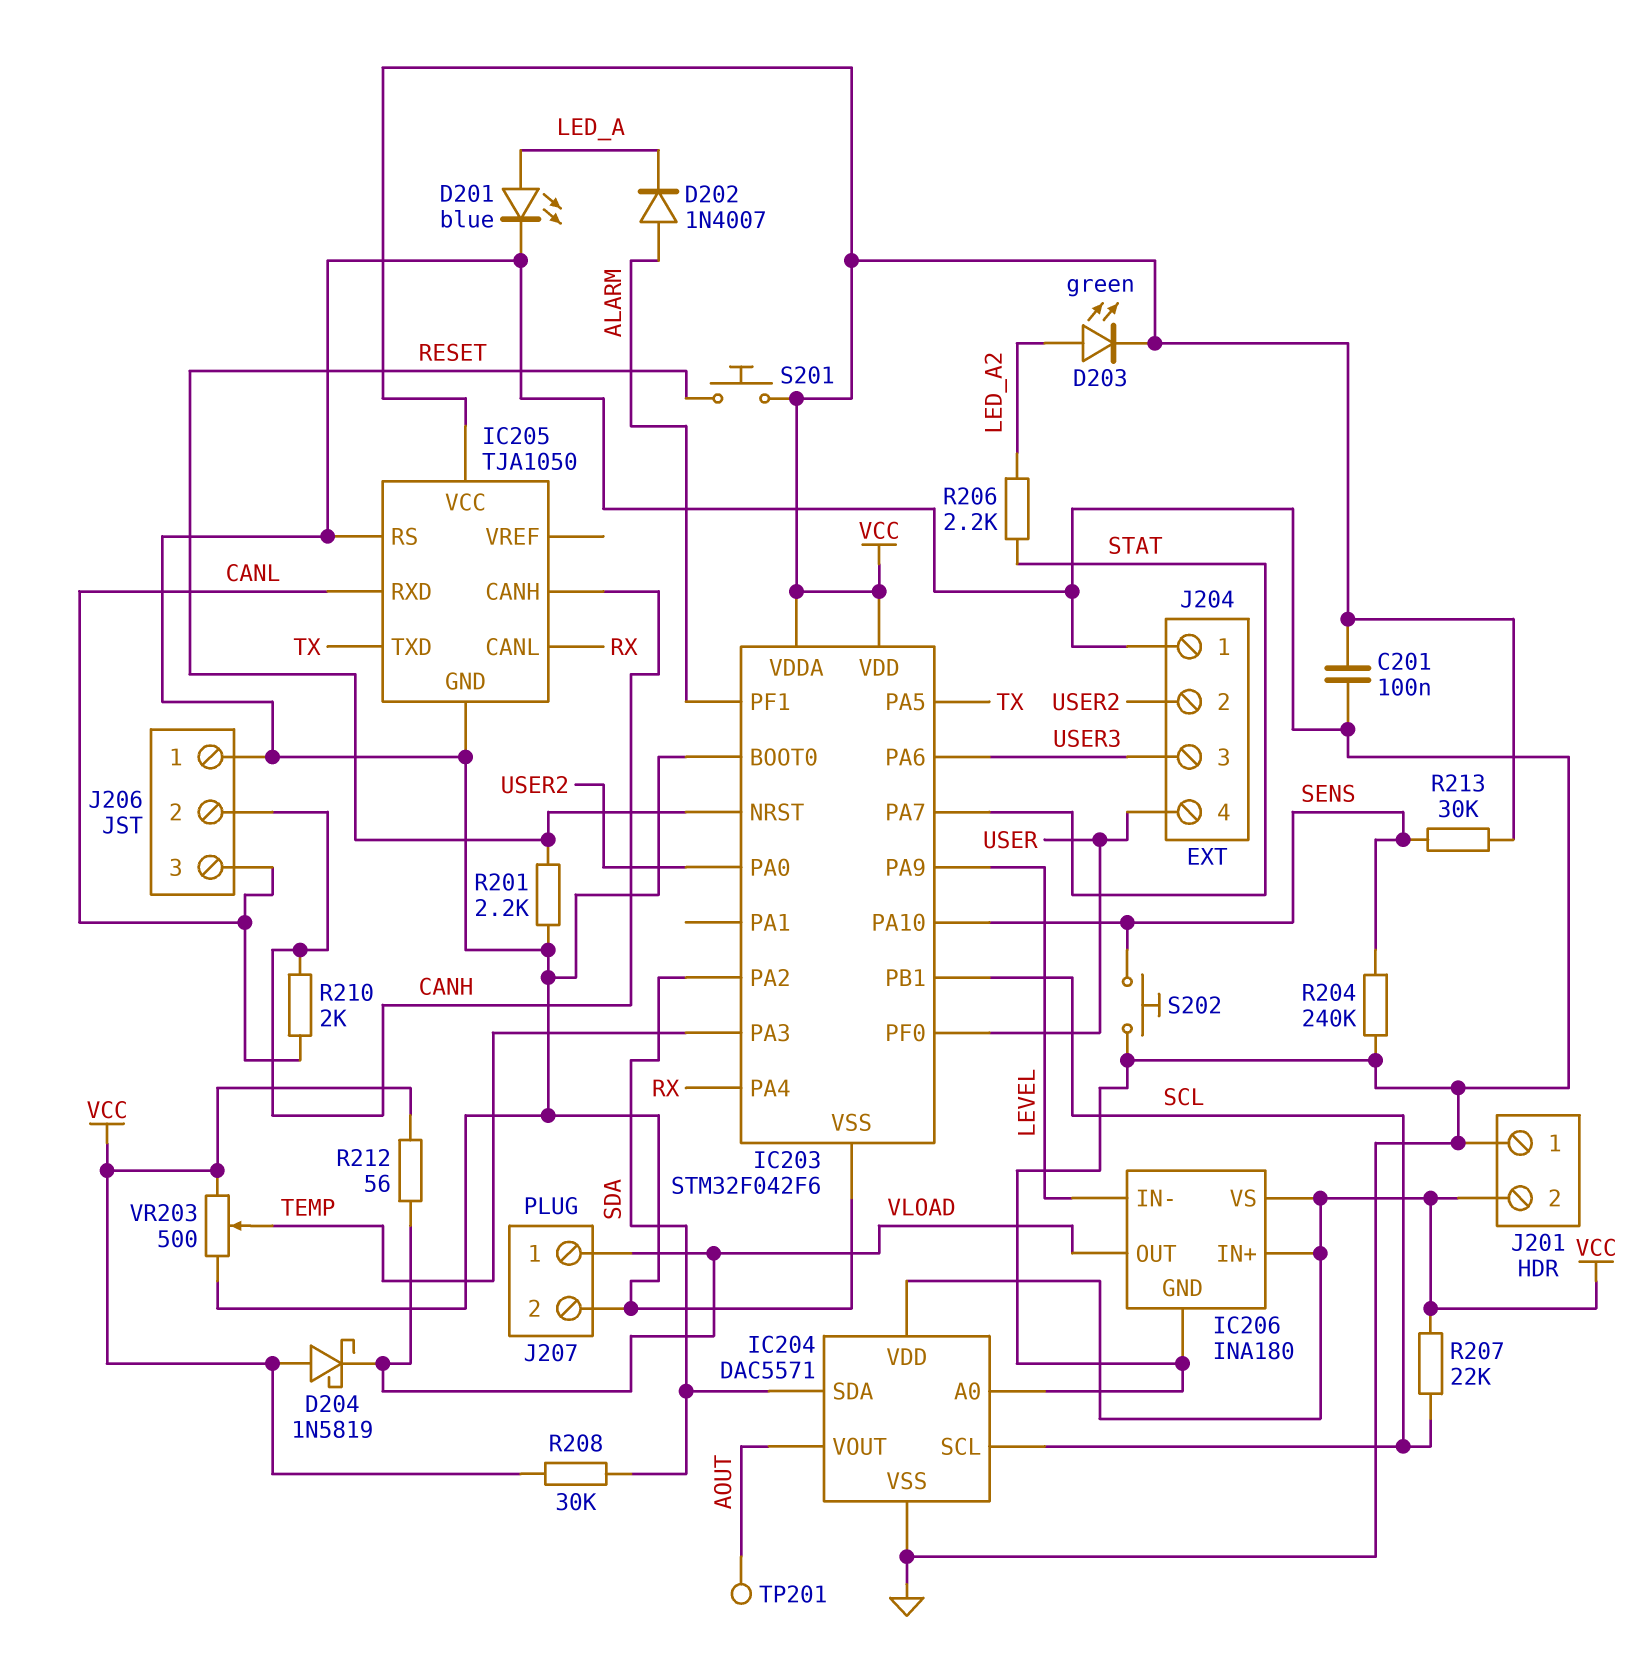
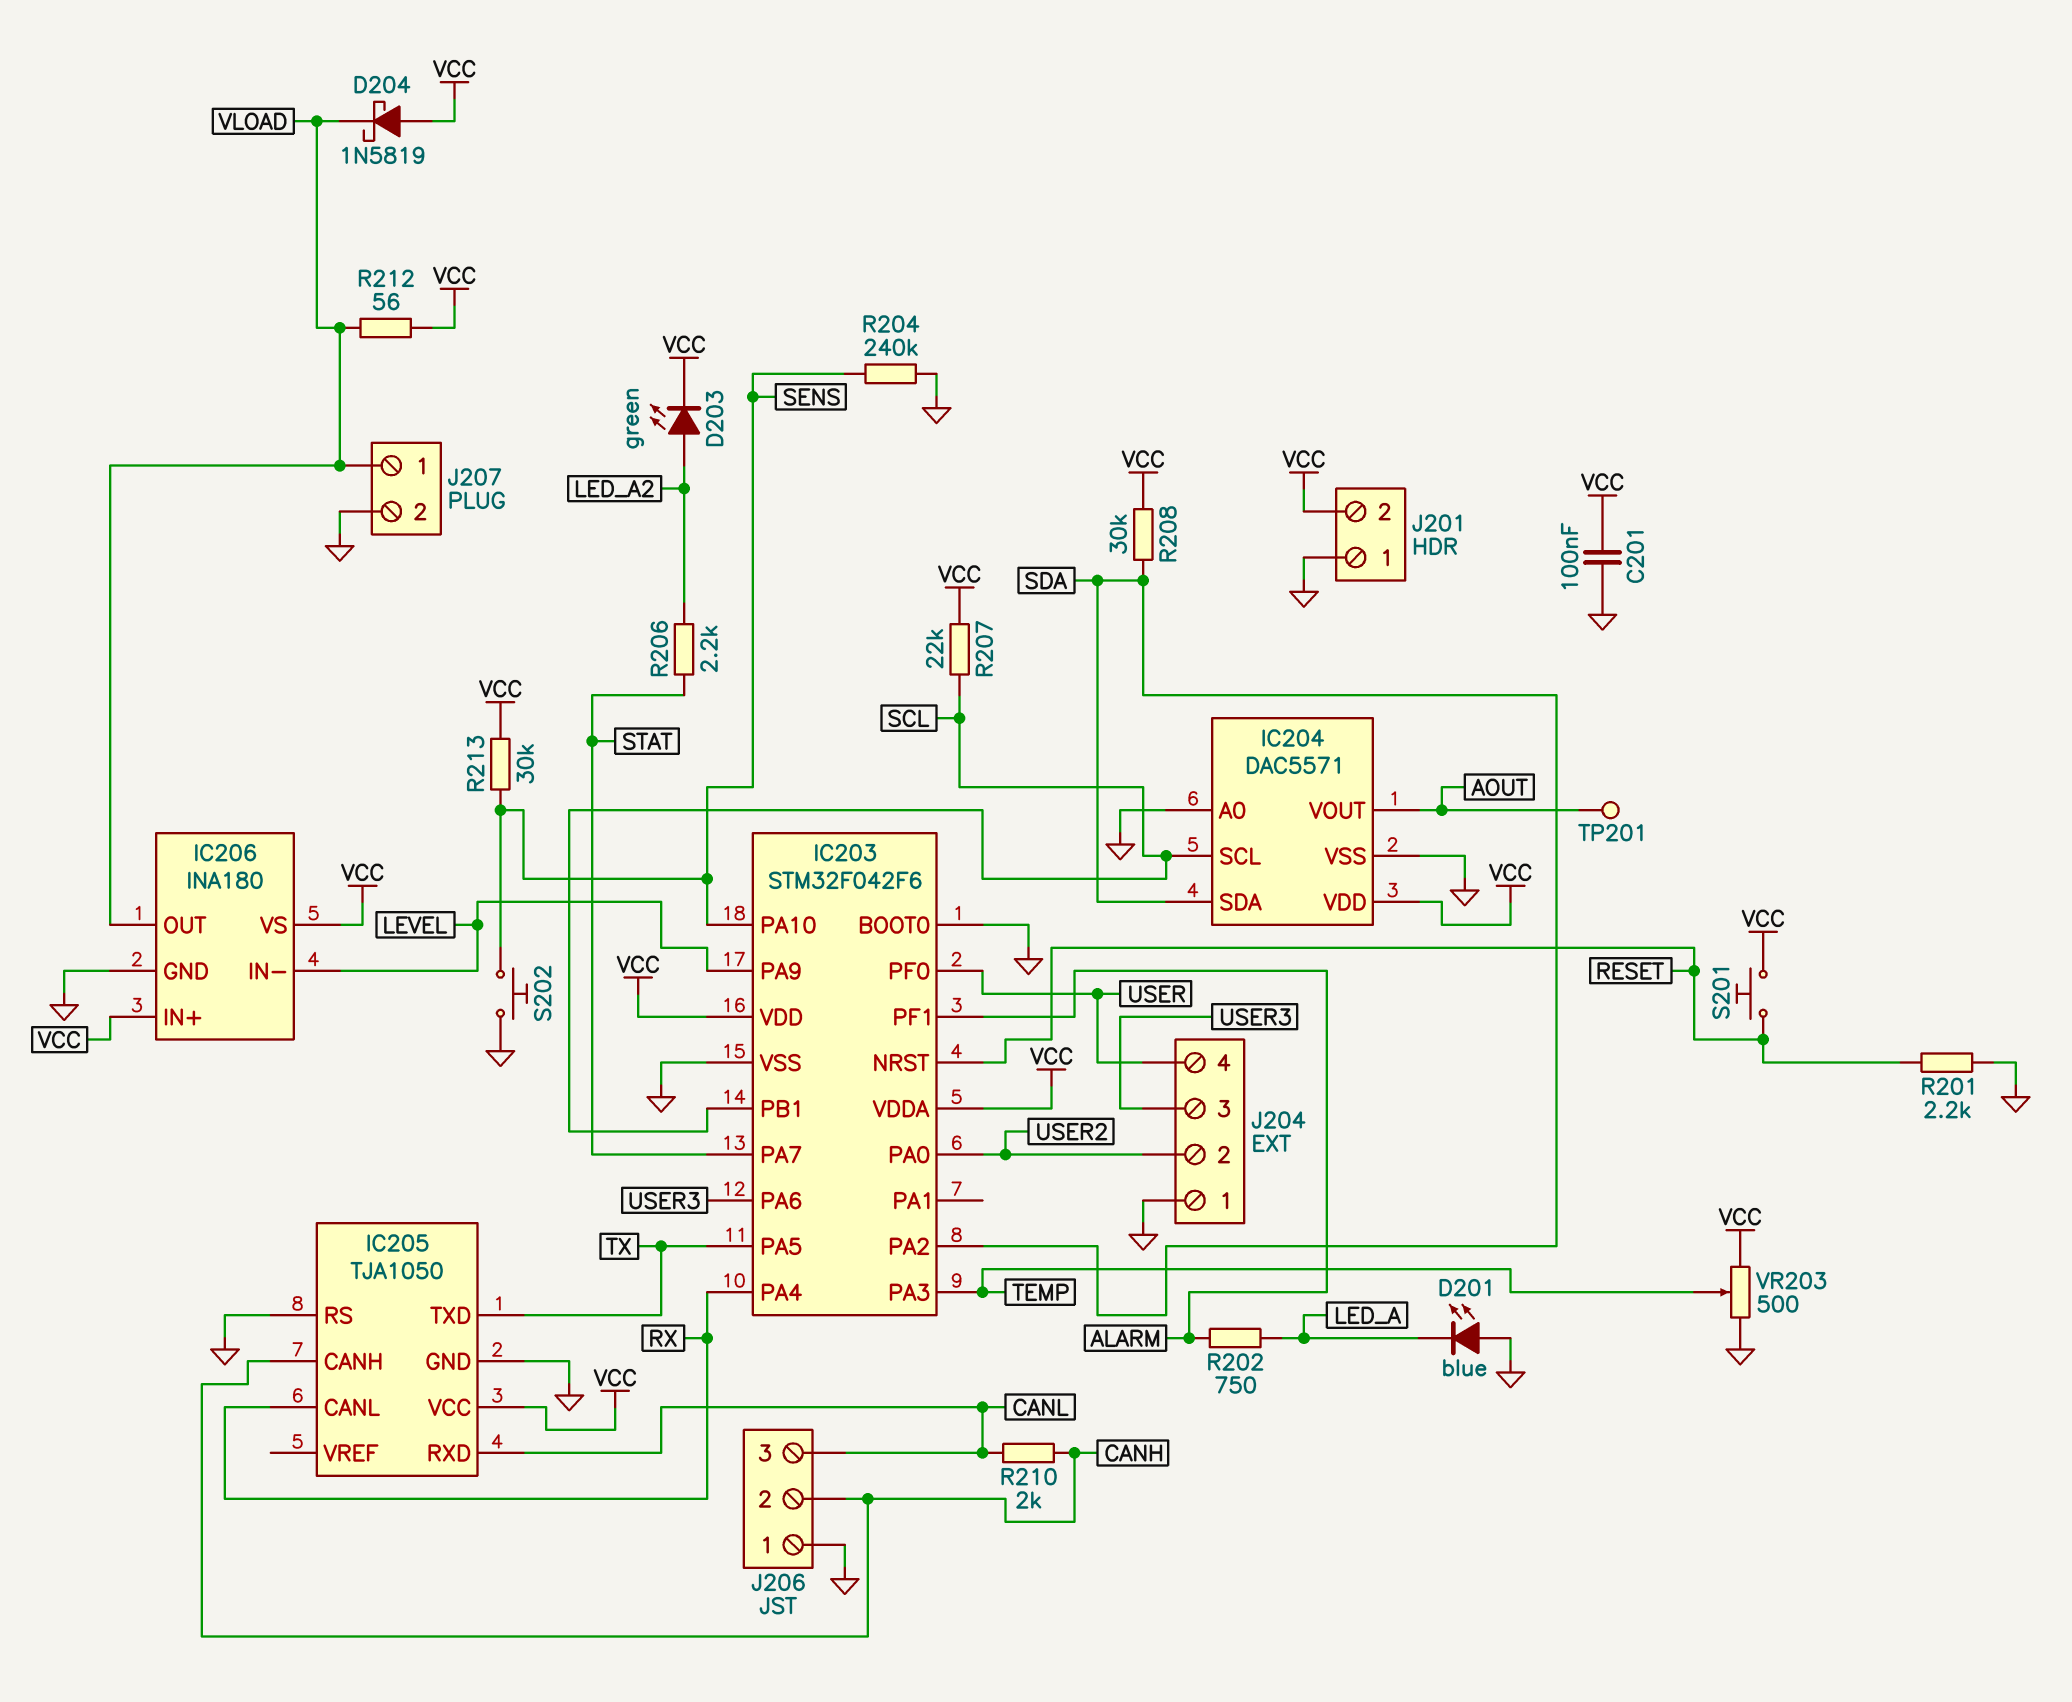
D201: LED blue (A LED_A, K GND) -> LED blue (A GND, K LED_A)
D202: diode 1N4007 (A ALARM, K LED_A) -> none
R202: none -> 750 (ALARM, LED_A)

